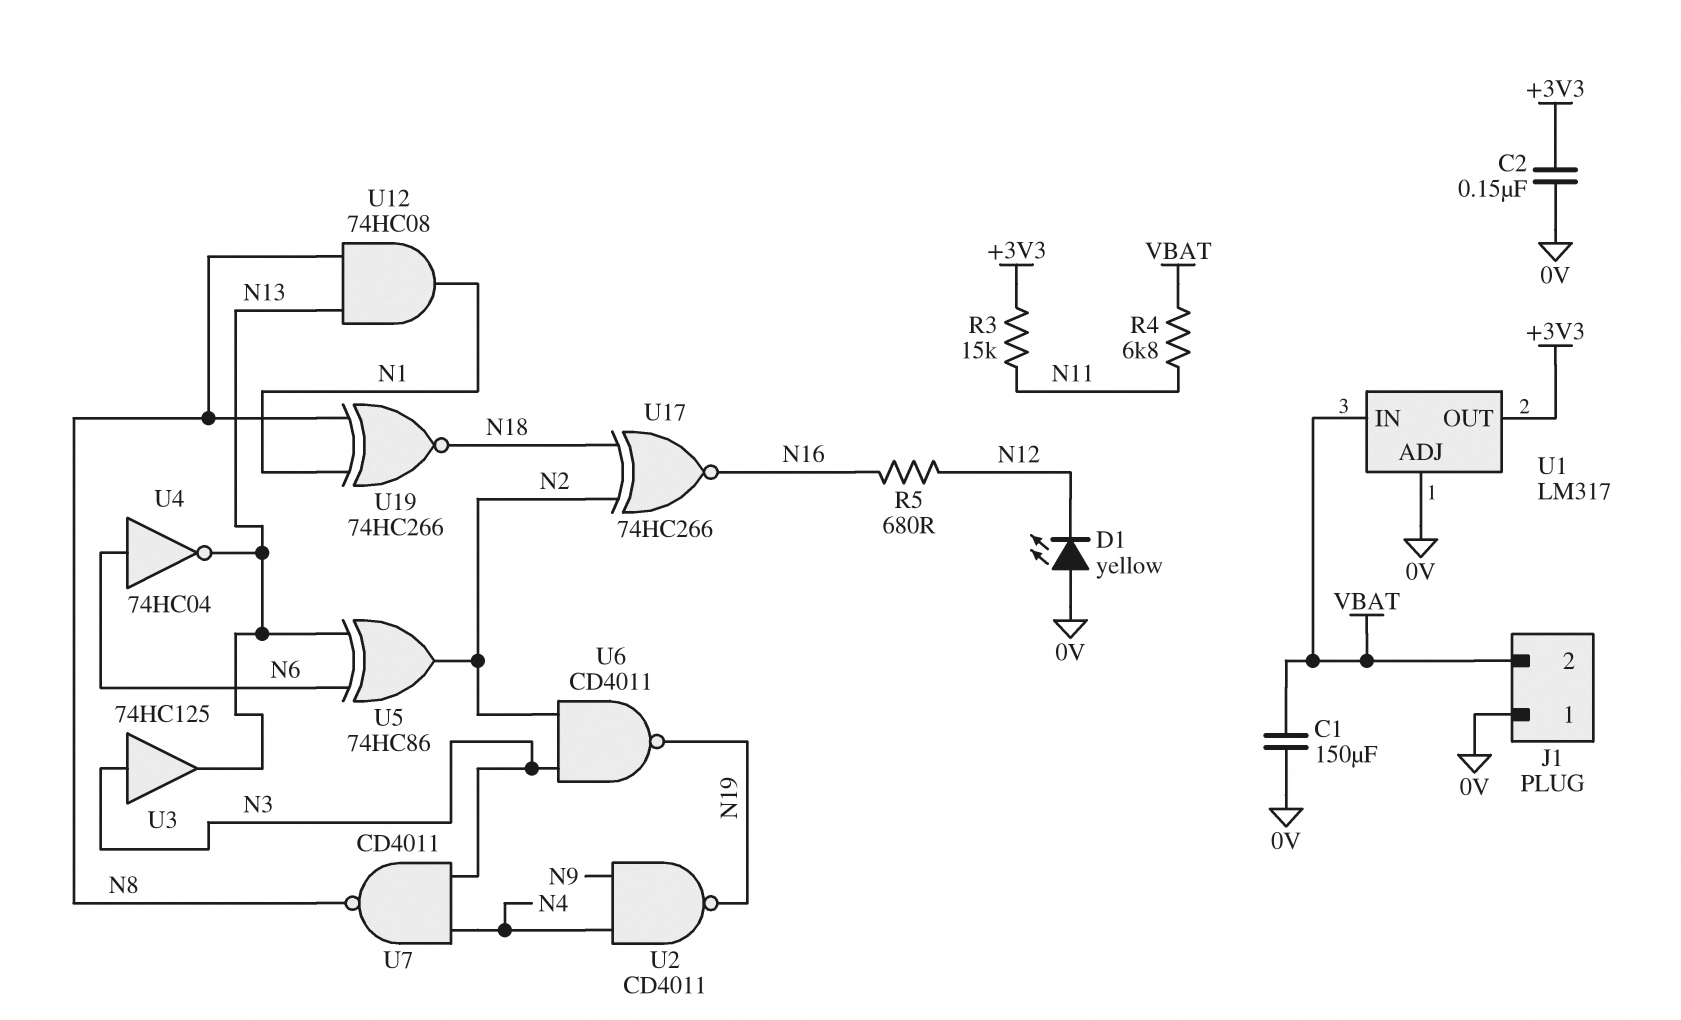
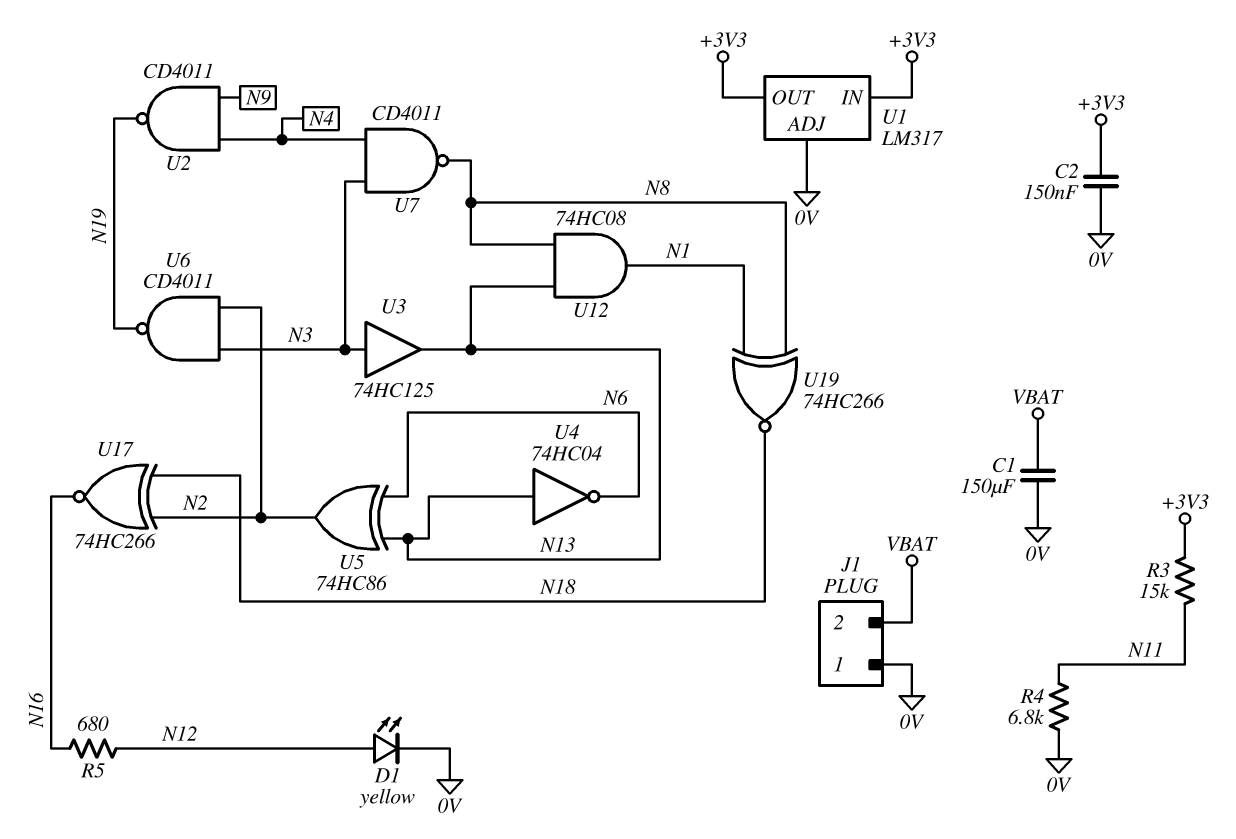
D1: LED yellow (A 0V, K N12) -> LED yellow (A N12, K 0V)
R4: 6.8k (N11, VBAT) -> 6.8k (0V, N11)
U1 pin IN: VBAT -> +3V3
U4: NOT 74HC04 (in N6, out N13) -> NOT 74HC04 (in N13, out N6)

